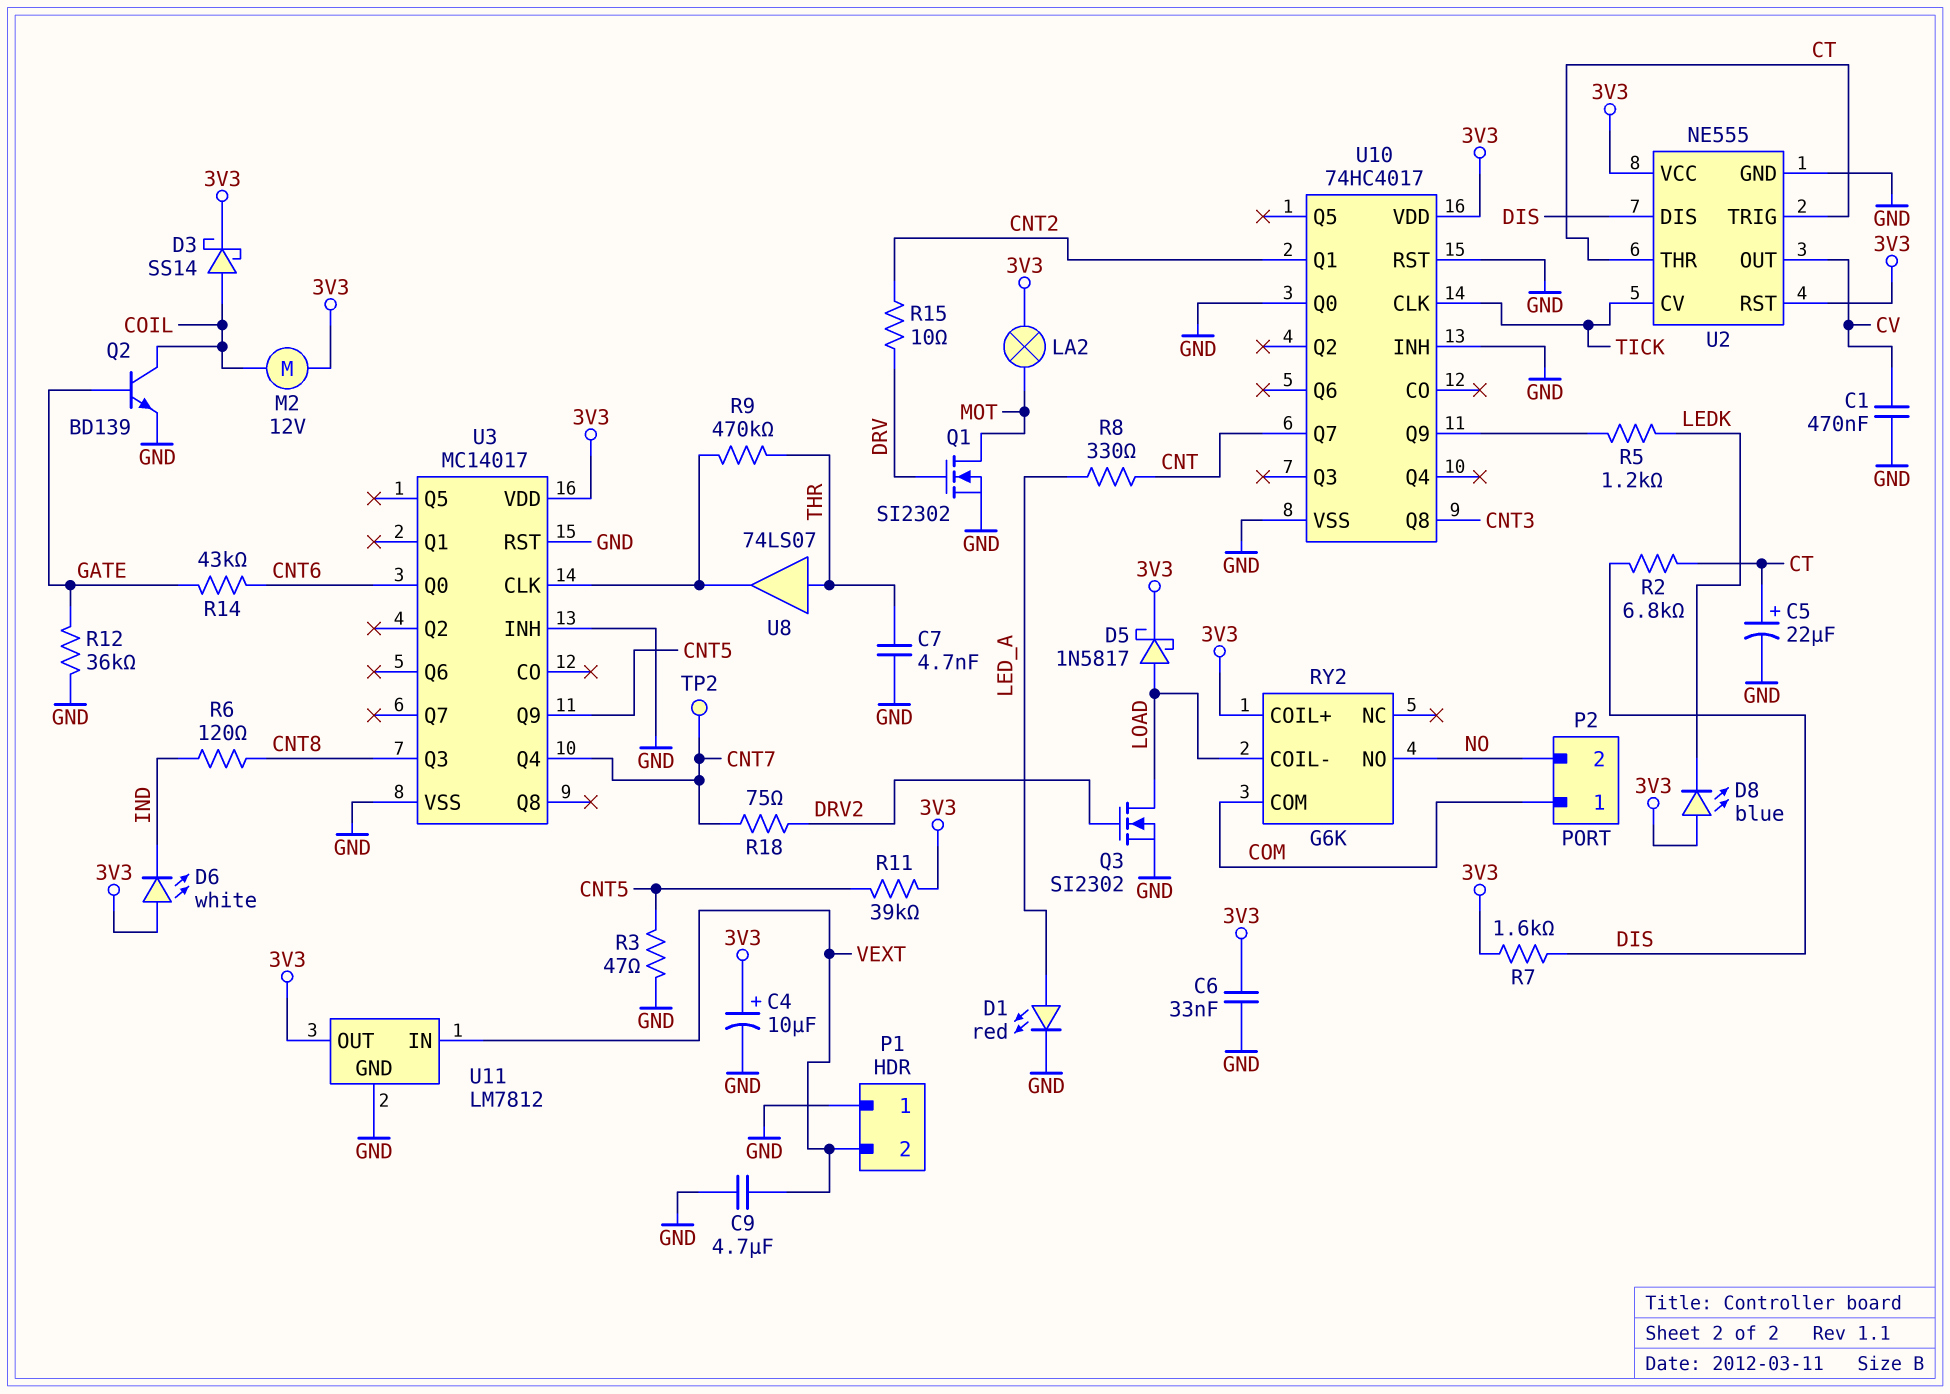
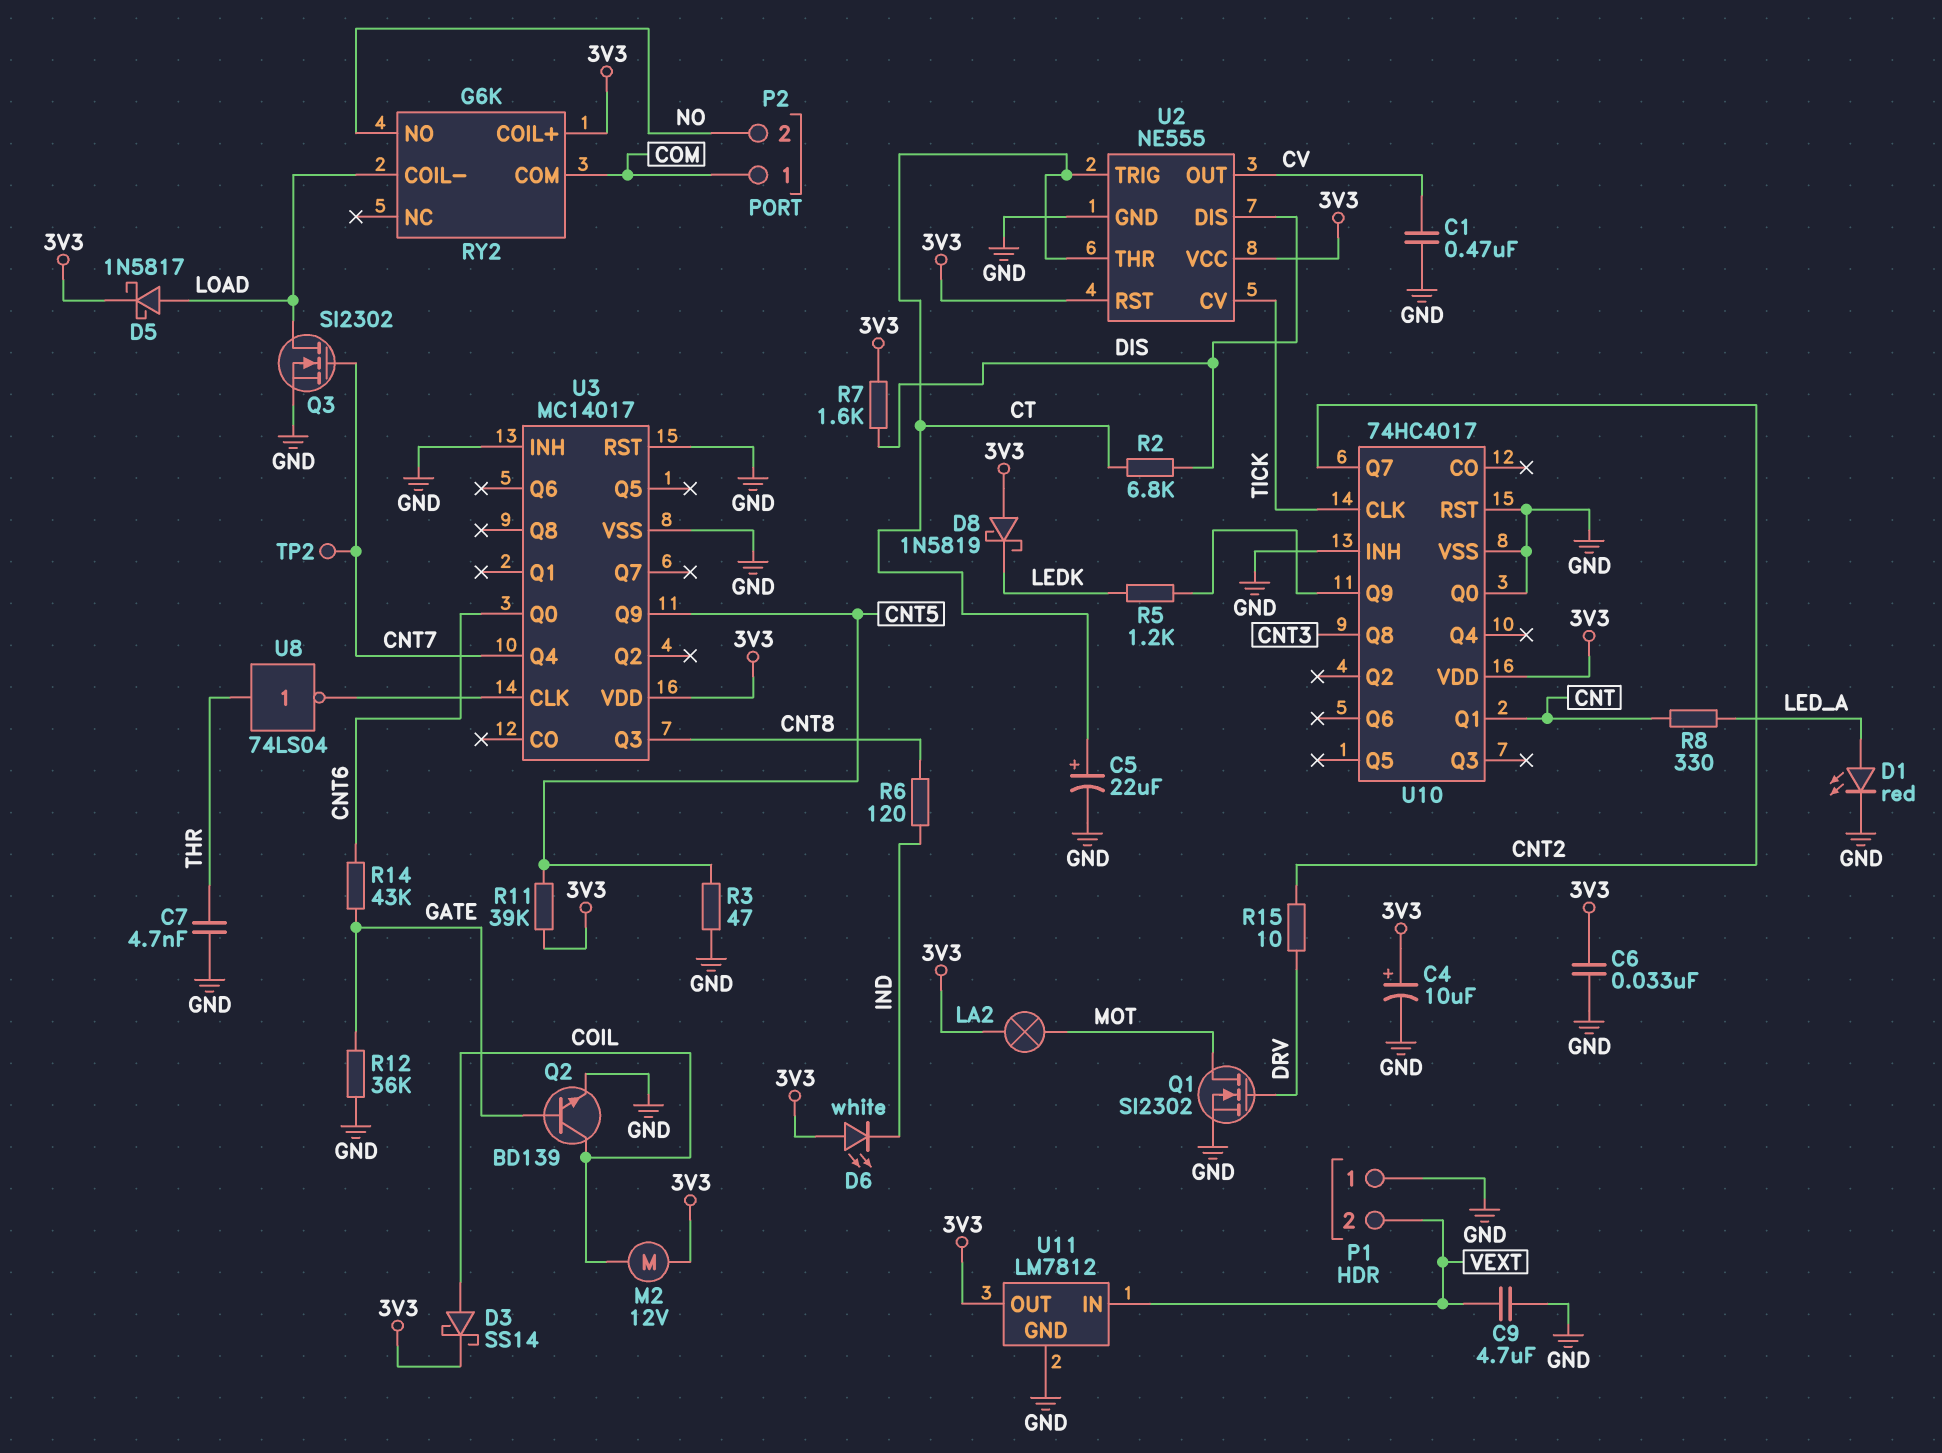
D8: LED blue (A 3V3, K LEDK) -> schottky 1N5819 (A 3V3, K LEDK)
Q3: NMOS SI2302 (G DRV2, D LOAD, S GND) -> NMOS SI2302 (G CNT7, D LOAD, S GND)
R9: 470k (THR, U3/CLK) -> none
R18: 75 (CNT7, DRV2) -> none
U8: buffer 74LS07 (in THR, out U3/CLK) -> NOT 74LS04 (in THR, out U3/CLK)
U10 pin Q1: CNT2 -> CNT
U10 pin Q7: CNT -> CNT2

